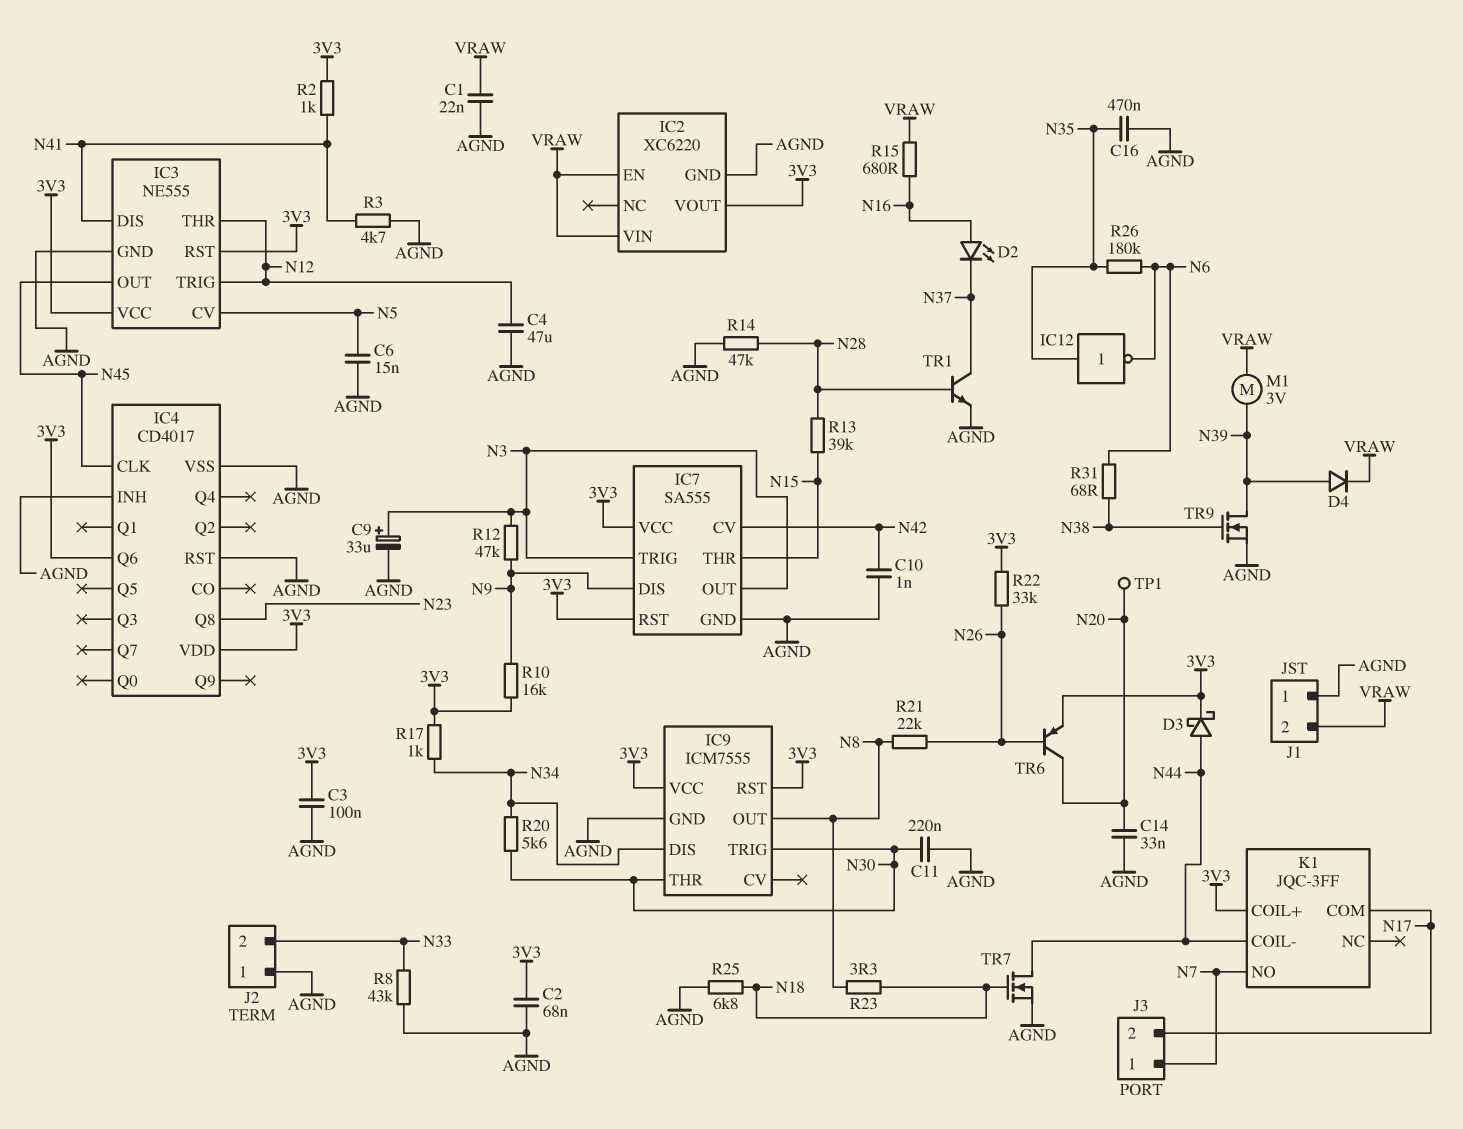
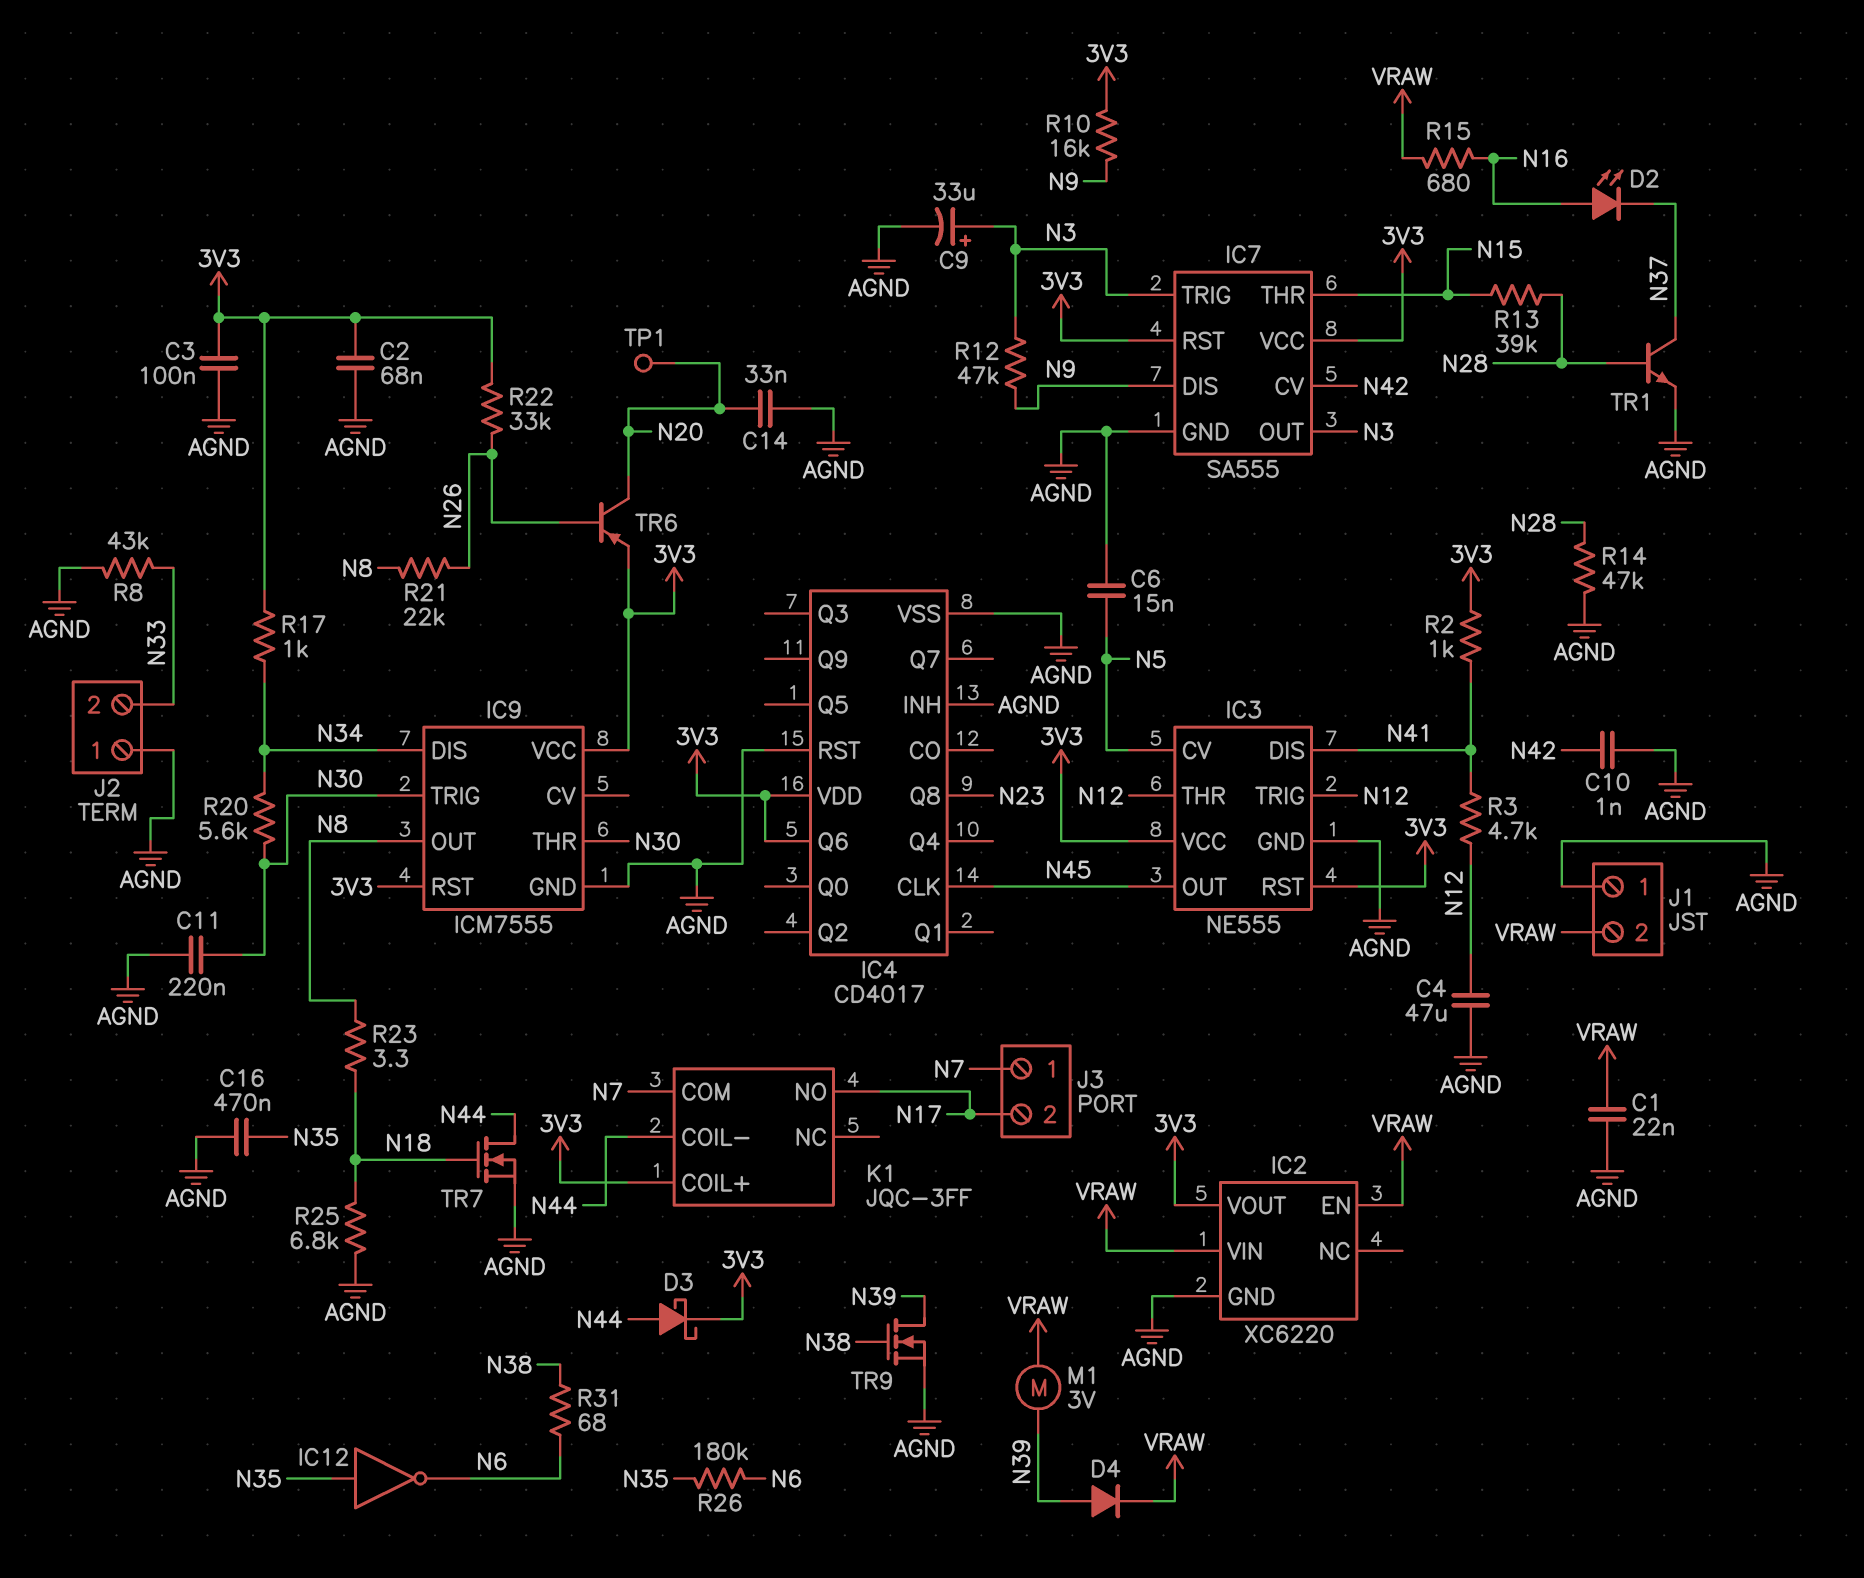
K1 pin COM: N17 -> N7
K1 pin NO: N7 -> N17
R3: 4.7k (AGND, N41) -> 4.7k (N12, N41)

